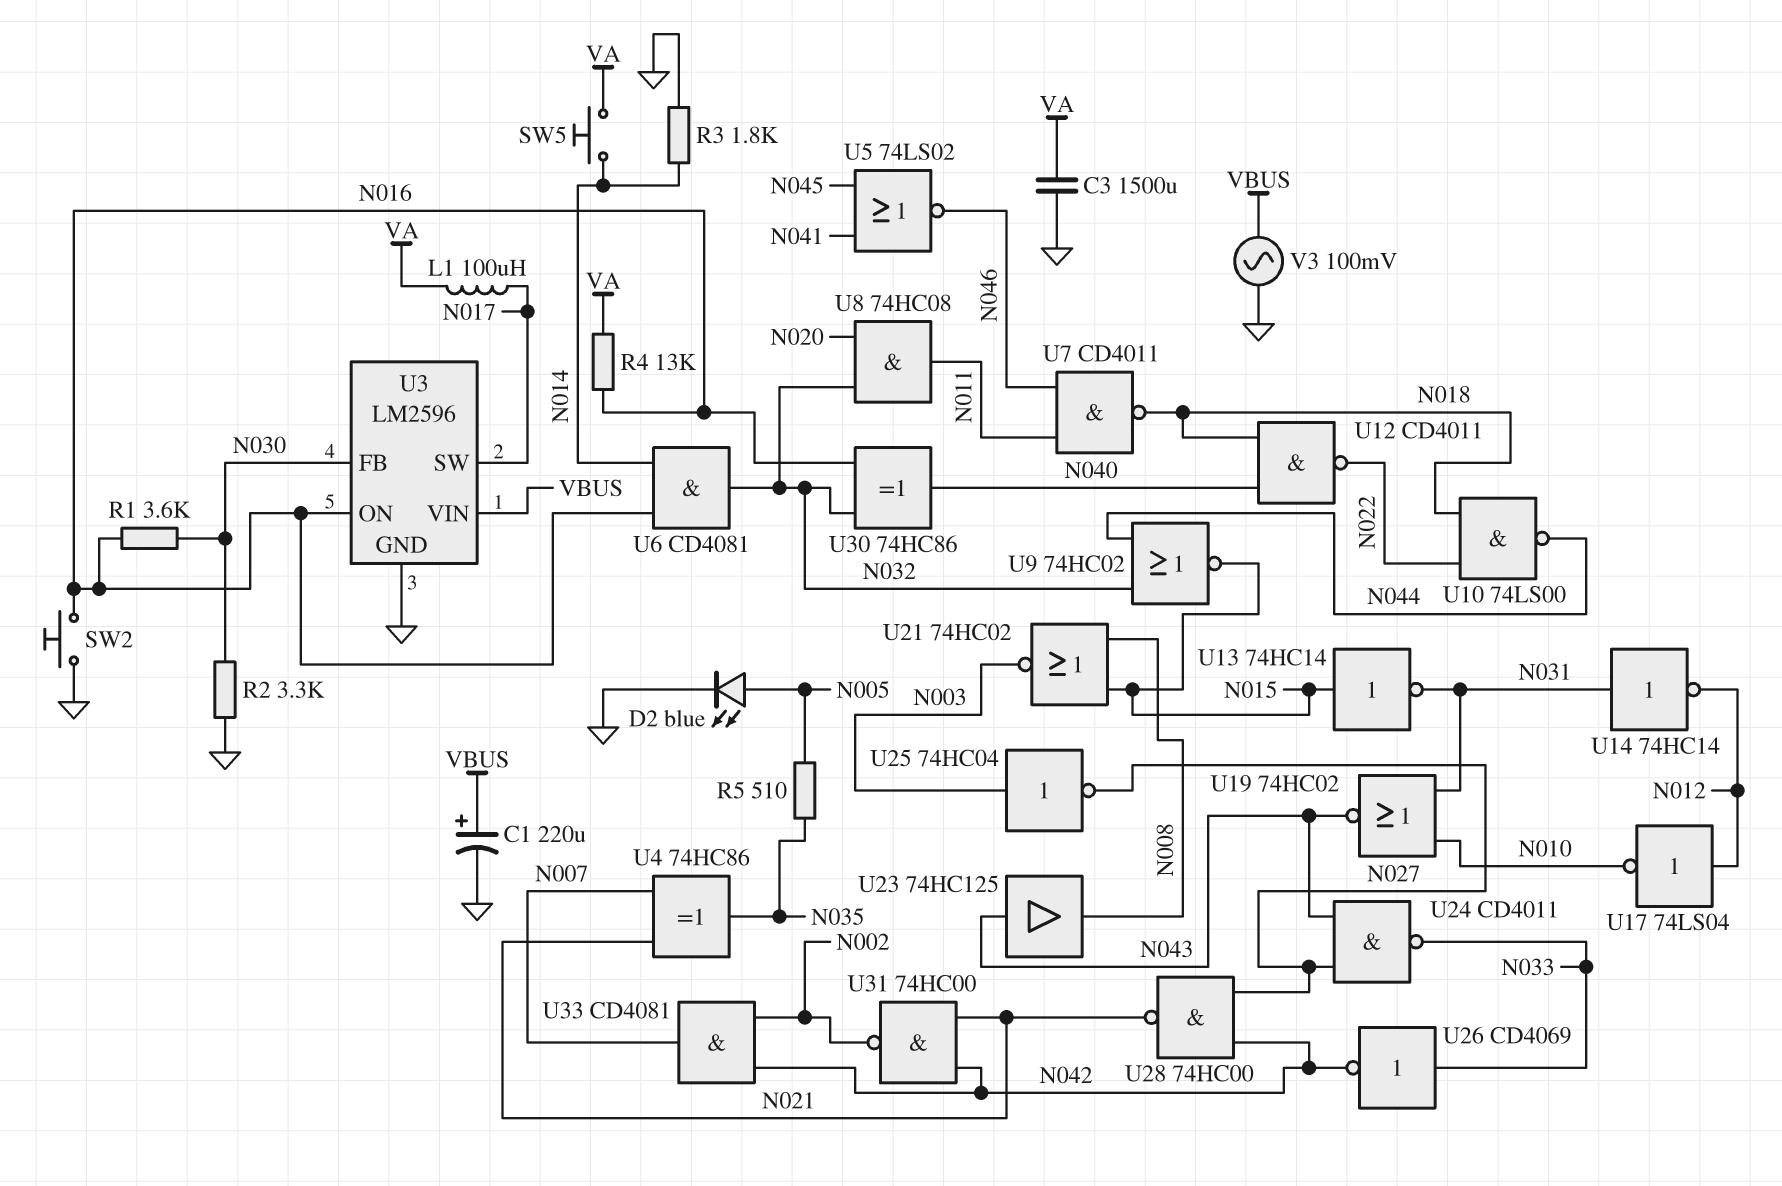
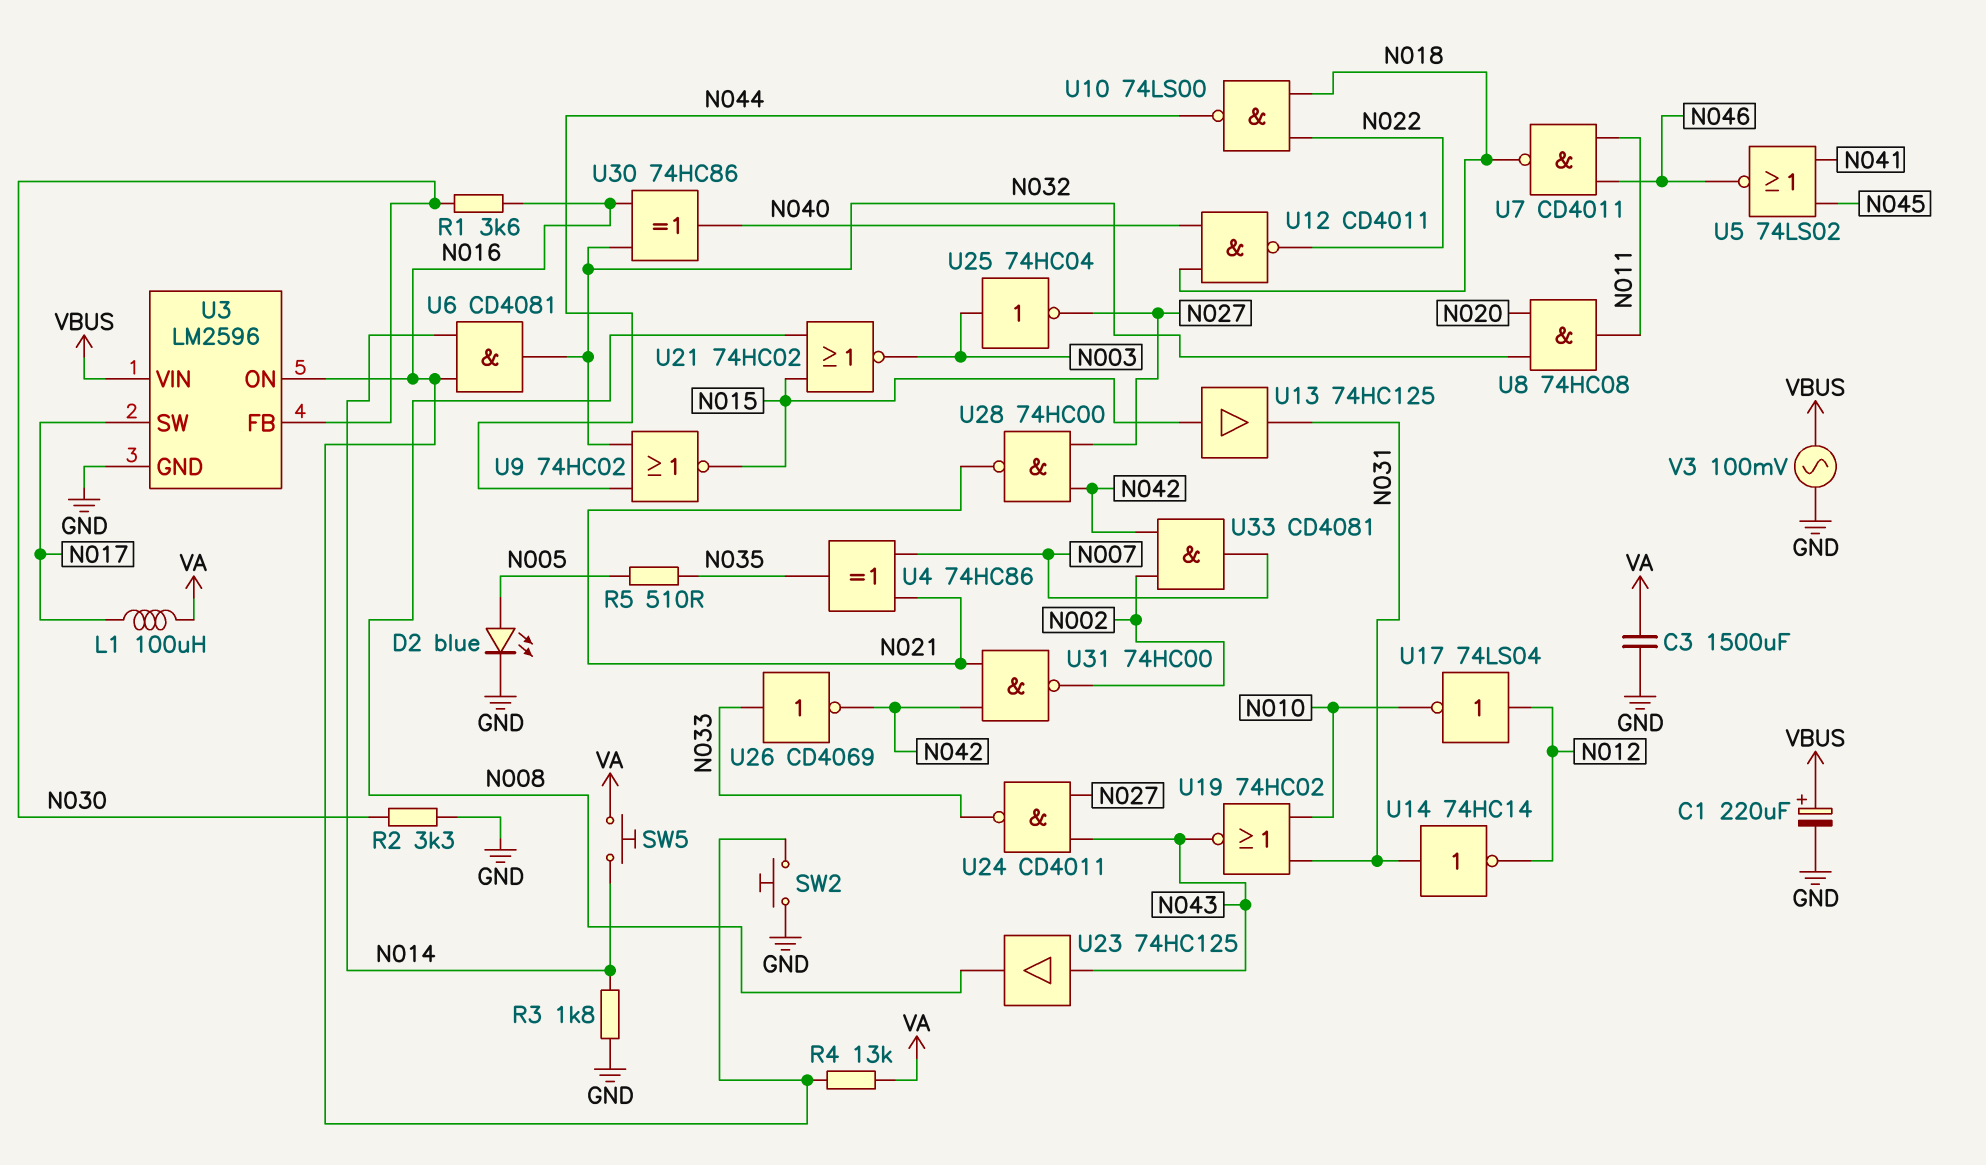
U13: NOT 74HC14 (in N015, out N031) -> buffer 74HC125 (in N015, out N031)

